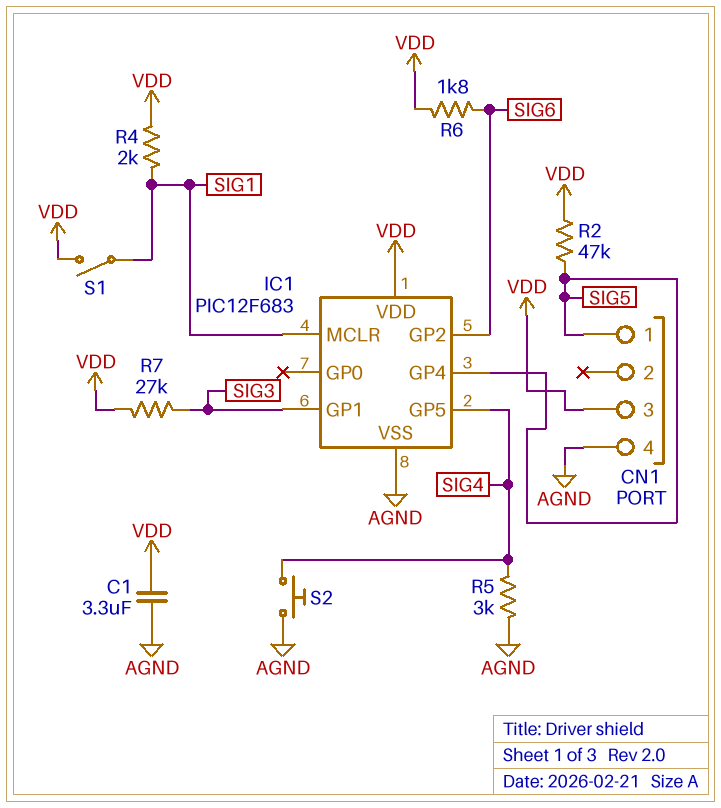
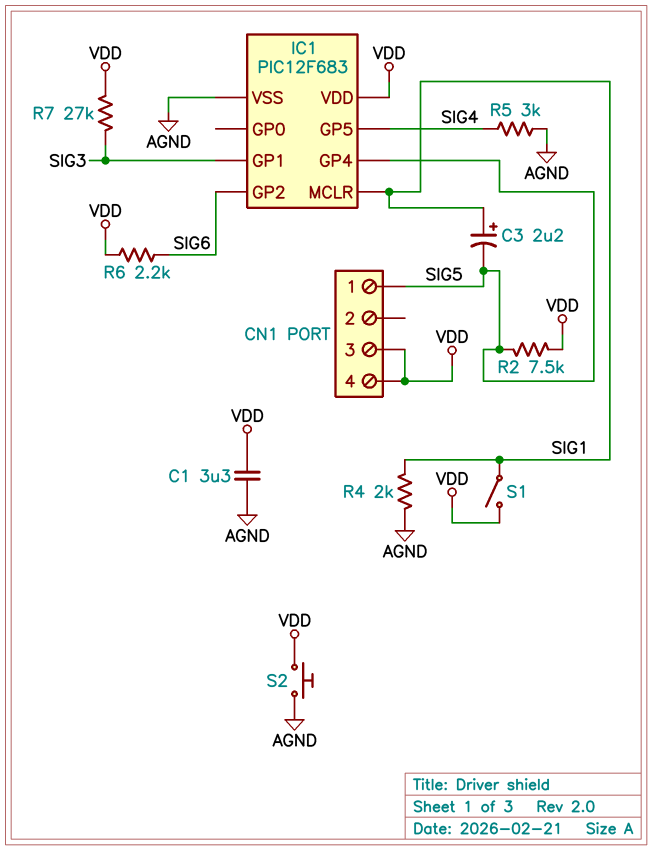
C3: none -> 2.2uF (plus SIG1, minus SIG5)
CN1 pin 4: AGND -> VDD
R2: 47k (SIG5, VDD) -> 7.5k (SIG5, VDD)
R4: 2k (SIG1, VDD) -> 2k (AGND, SIG1)
R6: 1.8k (SIG6, VDD) -> 2.2k (SIG6, VDD)
S2: button (AGND, SIG4) -> button (AGND, VDD)

